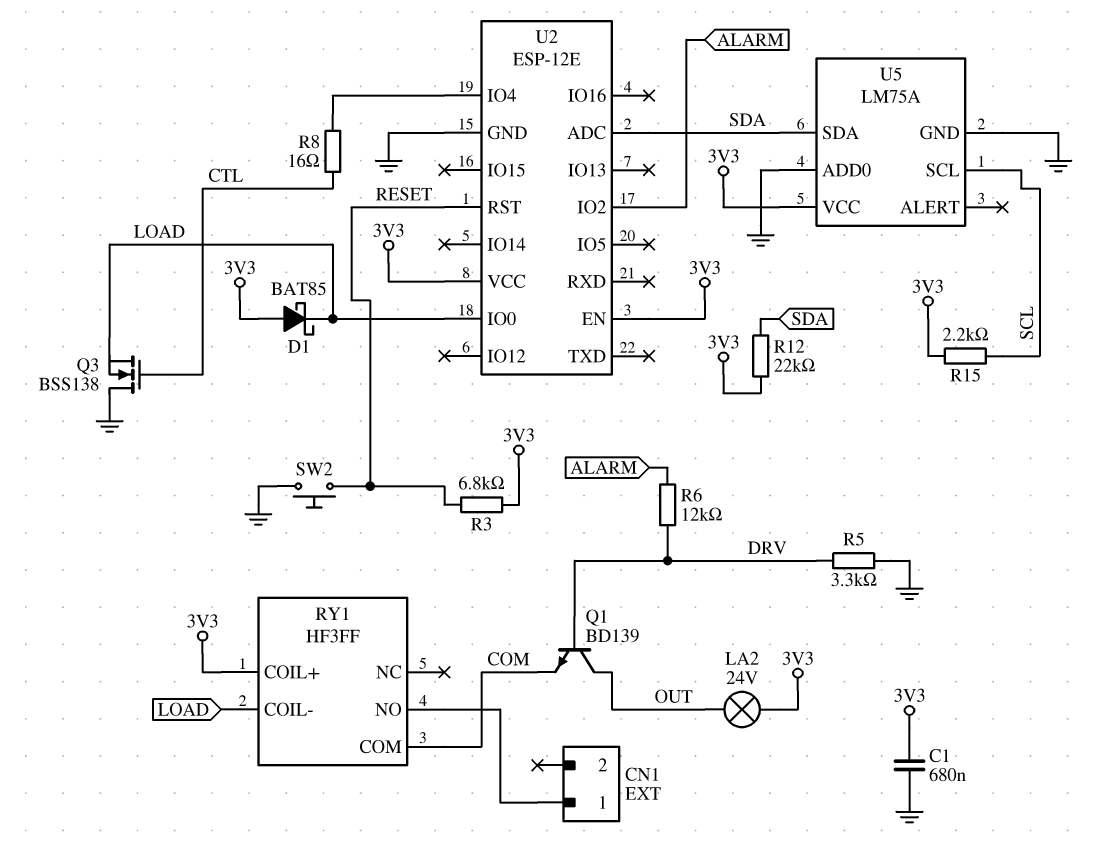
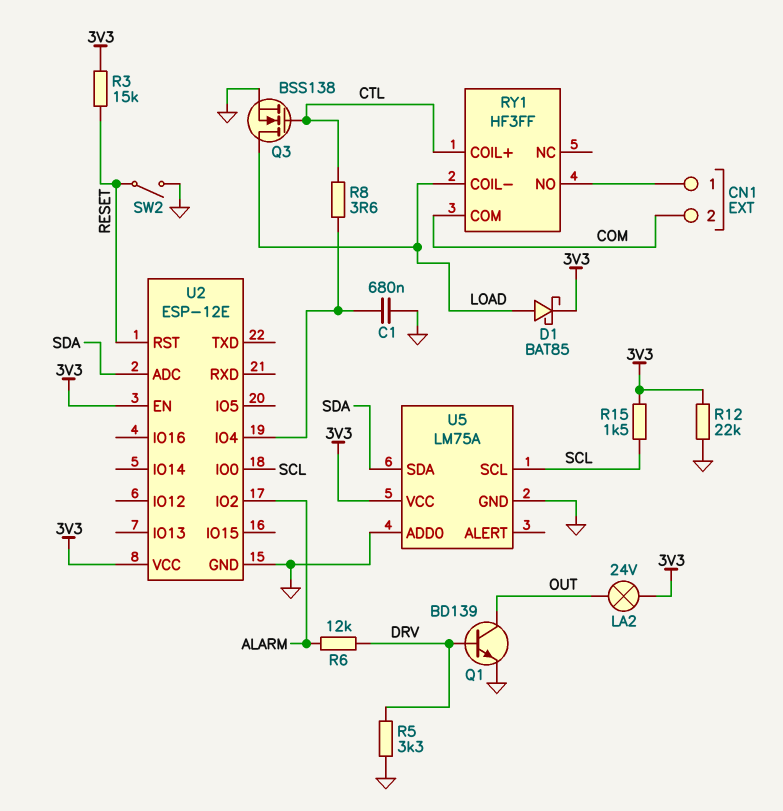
C1: 680nF (3V3, GND) -> 680nF (GND, U2/IO4)
CN1 pin 2: none -> COM
D1: schottky BAT85 (A 3V3, K LOAD) -> schottky BAT85 (A LOAD, K 3V3)
Q1: NPN BD139 (B DRV, C OUT, E COM) -> NPN BD139 (B DRV, C OUT, E GND)
Q3: NMOS BSS138 (G CTL, D GND, S LOAD) -> NMOS BSS138 (G CTL, D LOAD, S GND)
R3: 6.8k (3V3, RESET) -> 15k (3V3, RESET)
R8: 16 (CTL, U2/IO4) -> 3.6 (CTL, U2/IO4)
R12: 22k (3V3, SDA) -> 22k (3V3, GND)
R15: 2.2k (3V3, SCL) -> 1.5k (3V3, SCL)
RY1 pin COIL+: 3V3 -> CTL
SW2: button (GND, RESET) -> switch (GND, RESET)
U2 pin IO0: LOAD -> SCL

